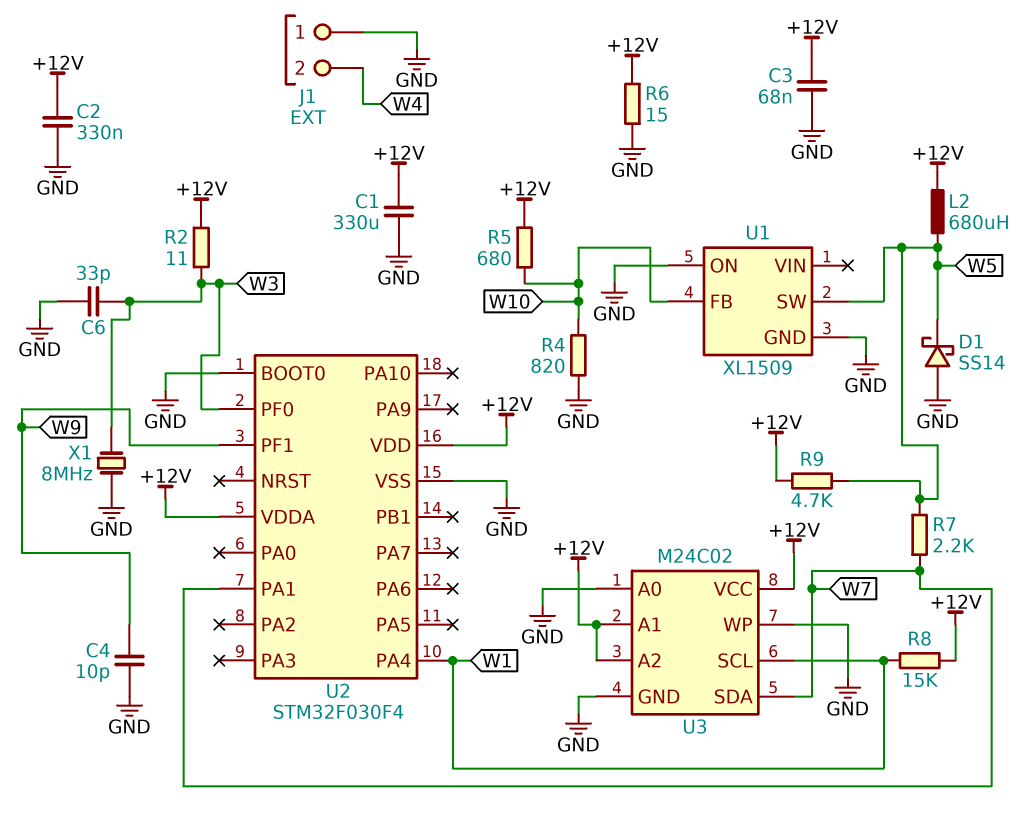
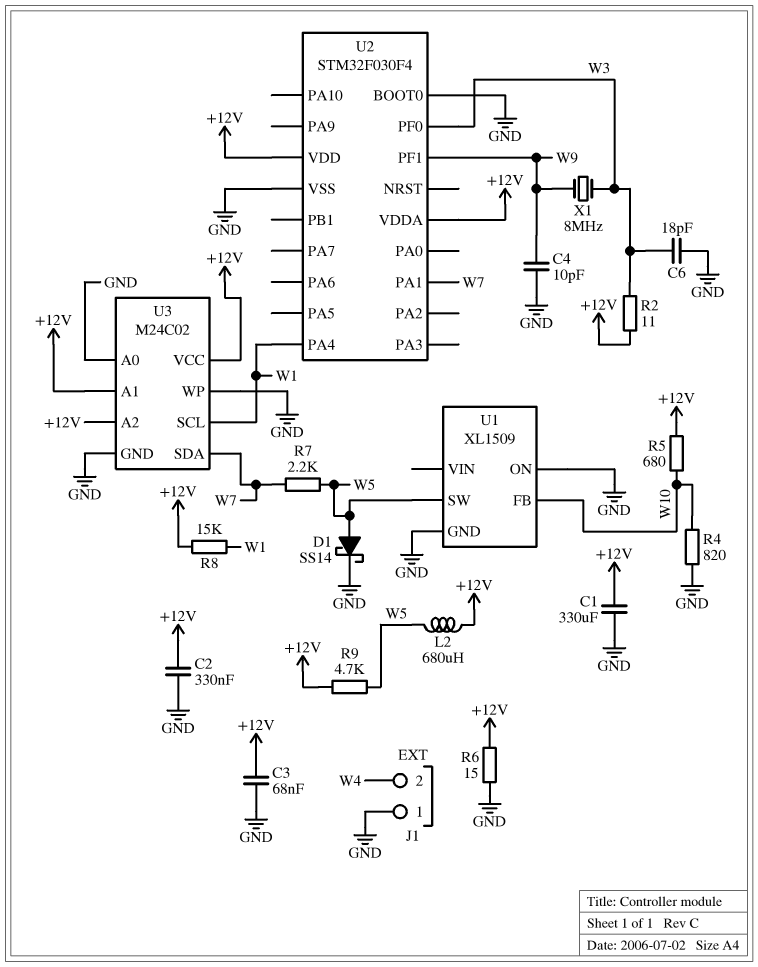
C6: 33pF (GND, W3) -> 18pF (GND, W3)
D1: schottky SS14 (A GND, K W5) -> schottky SS14 (A W5, K GND)
X1: 8MHz (GND, W3) -> 8MHz (W3, W9)

